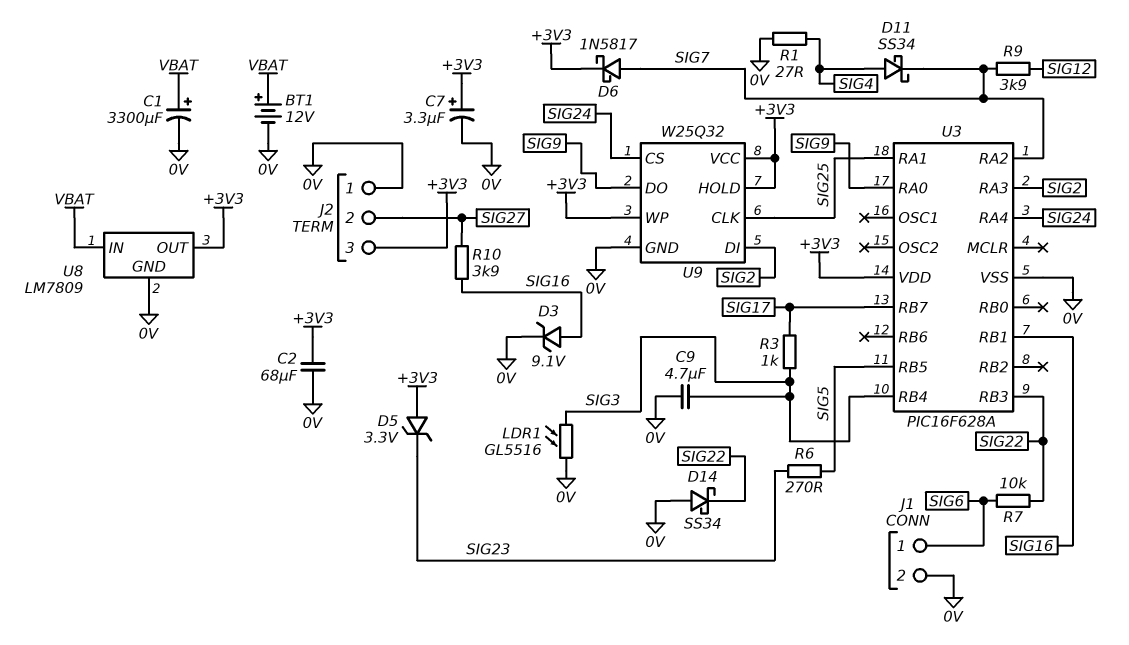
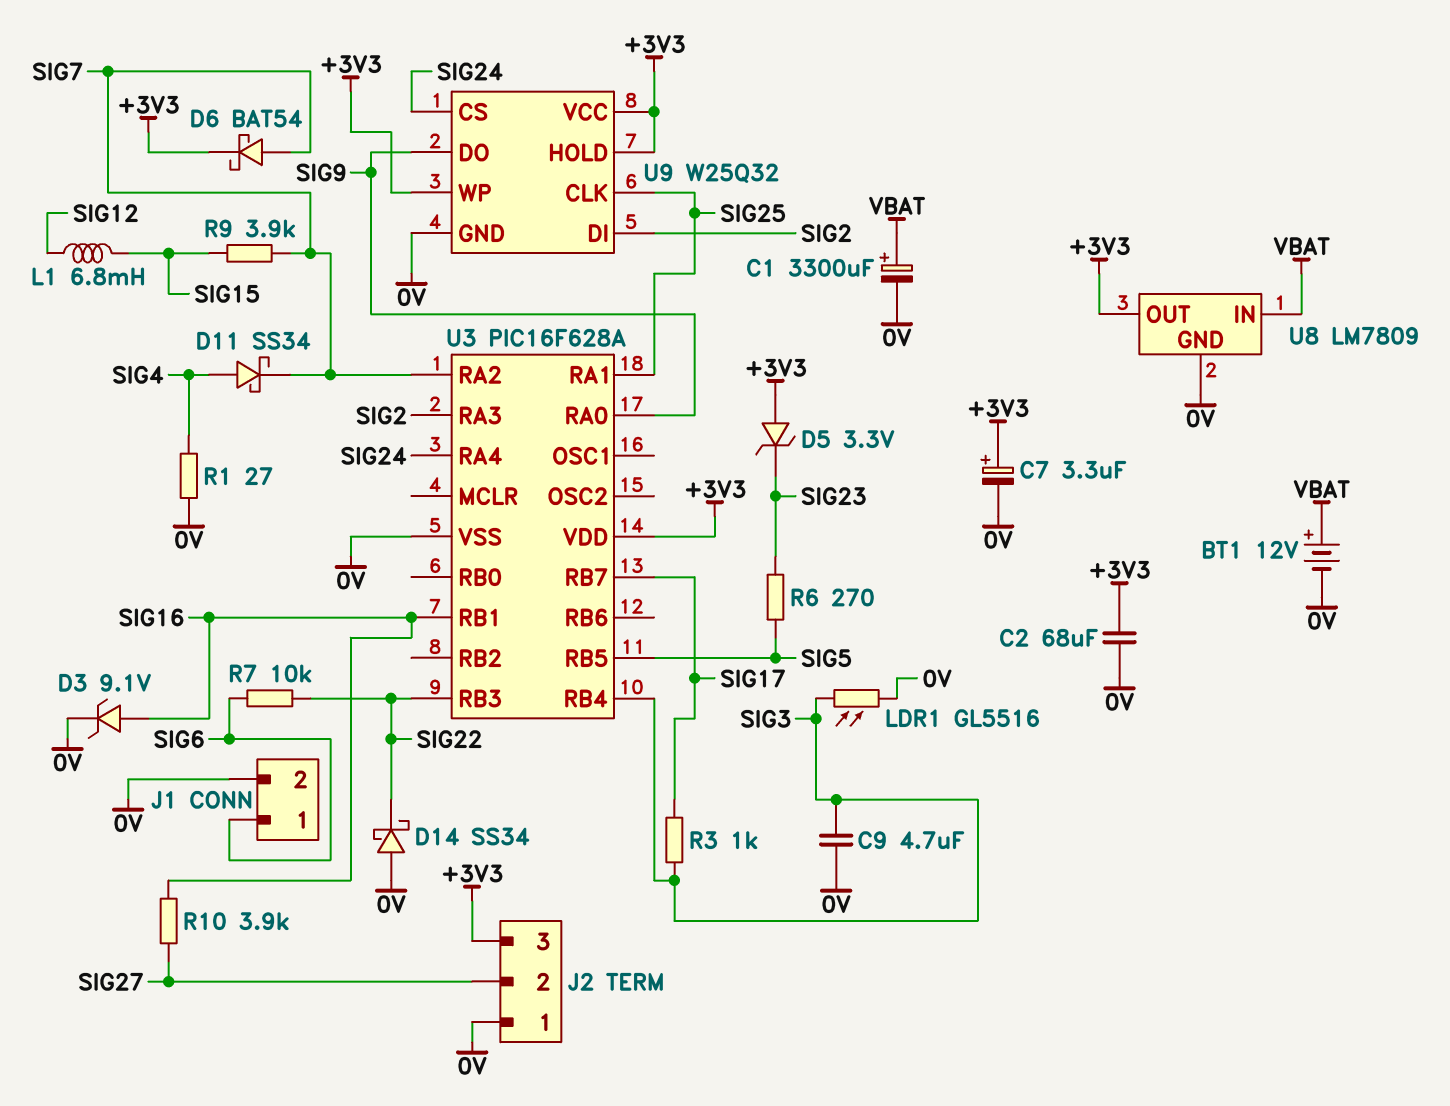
D6: schottky 1N5817 (A SIG7, K +3V3) -> schottky BAT54 (A SIG7, K +3V3)
L1: none -> 6.8mH (SIG12, SIG15)
R9: 3.9k (SIG7, SIG12) -> 3.9k (SIG7, SIG15)

